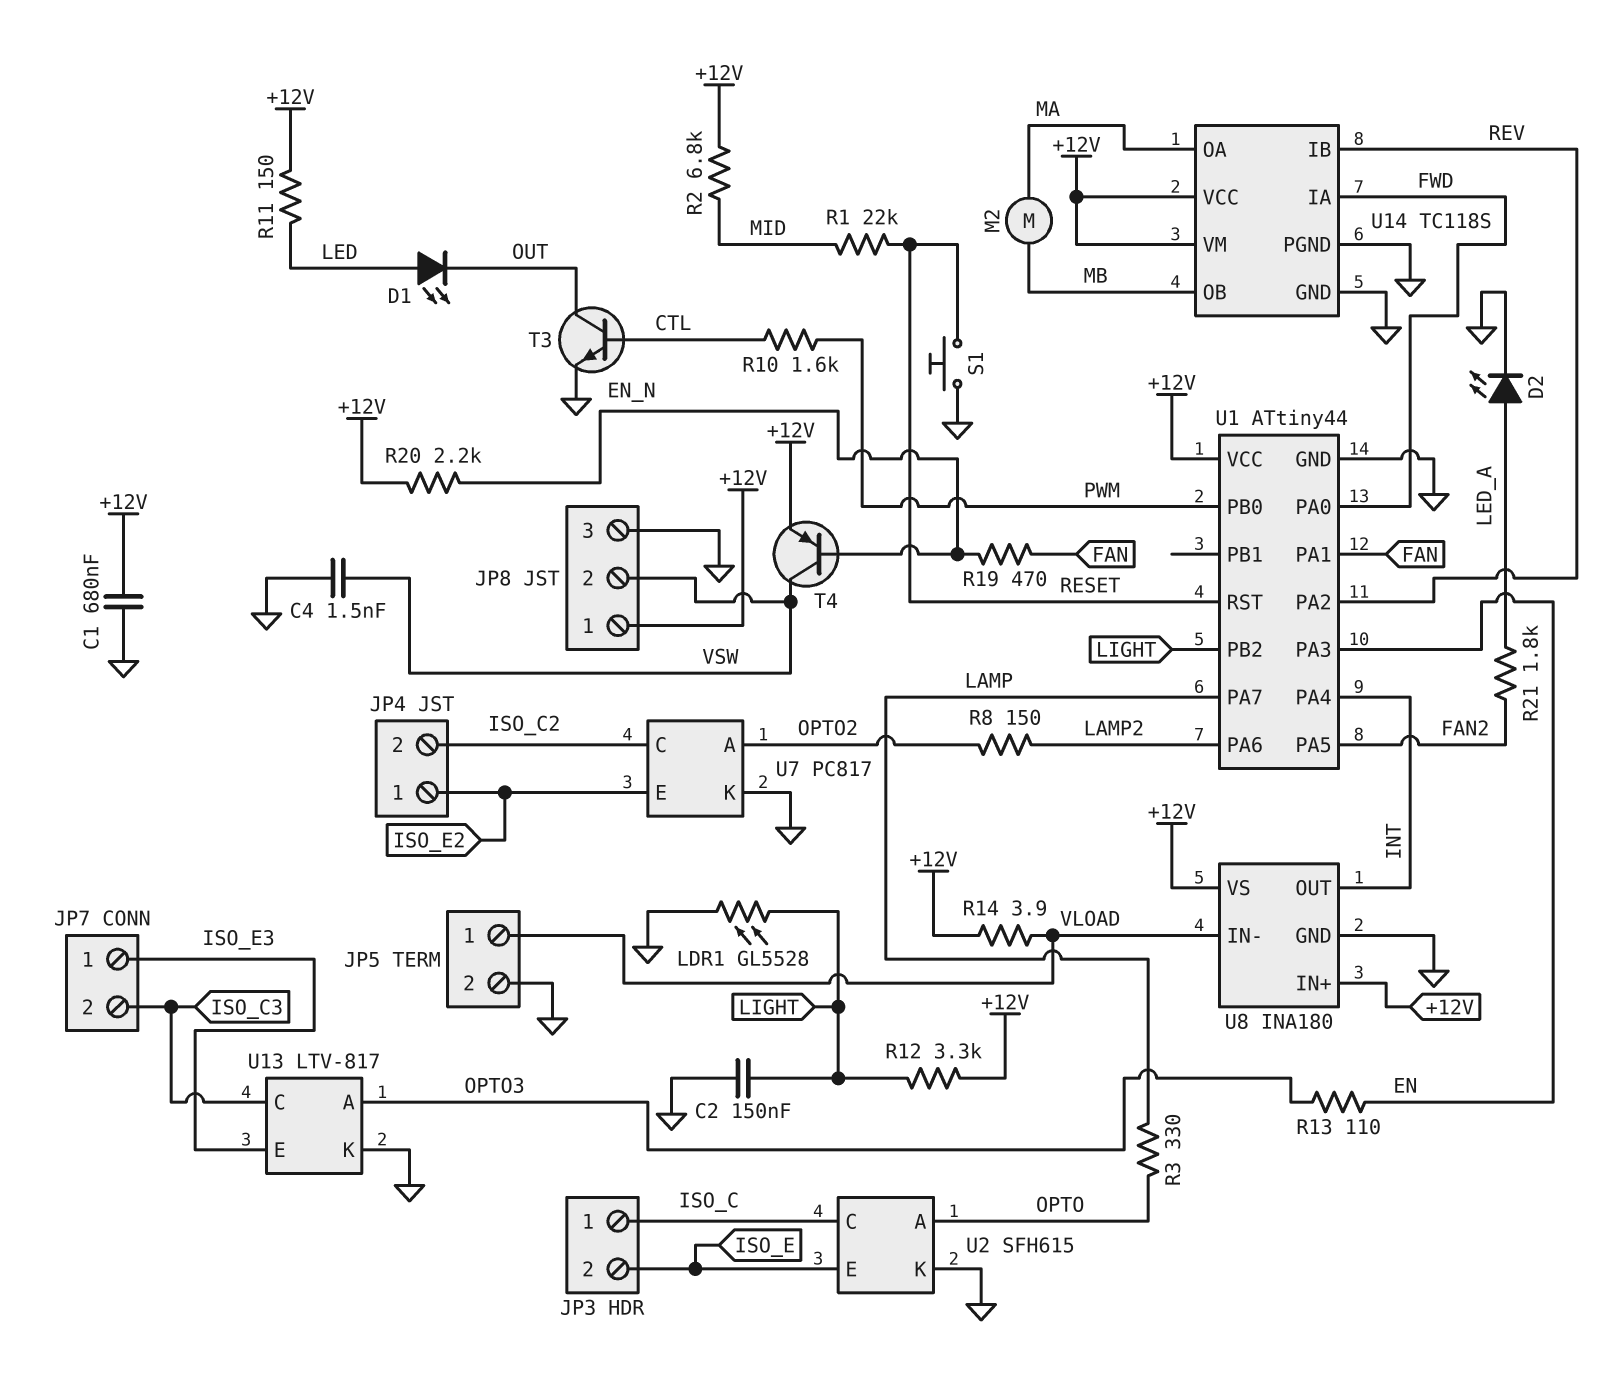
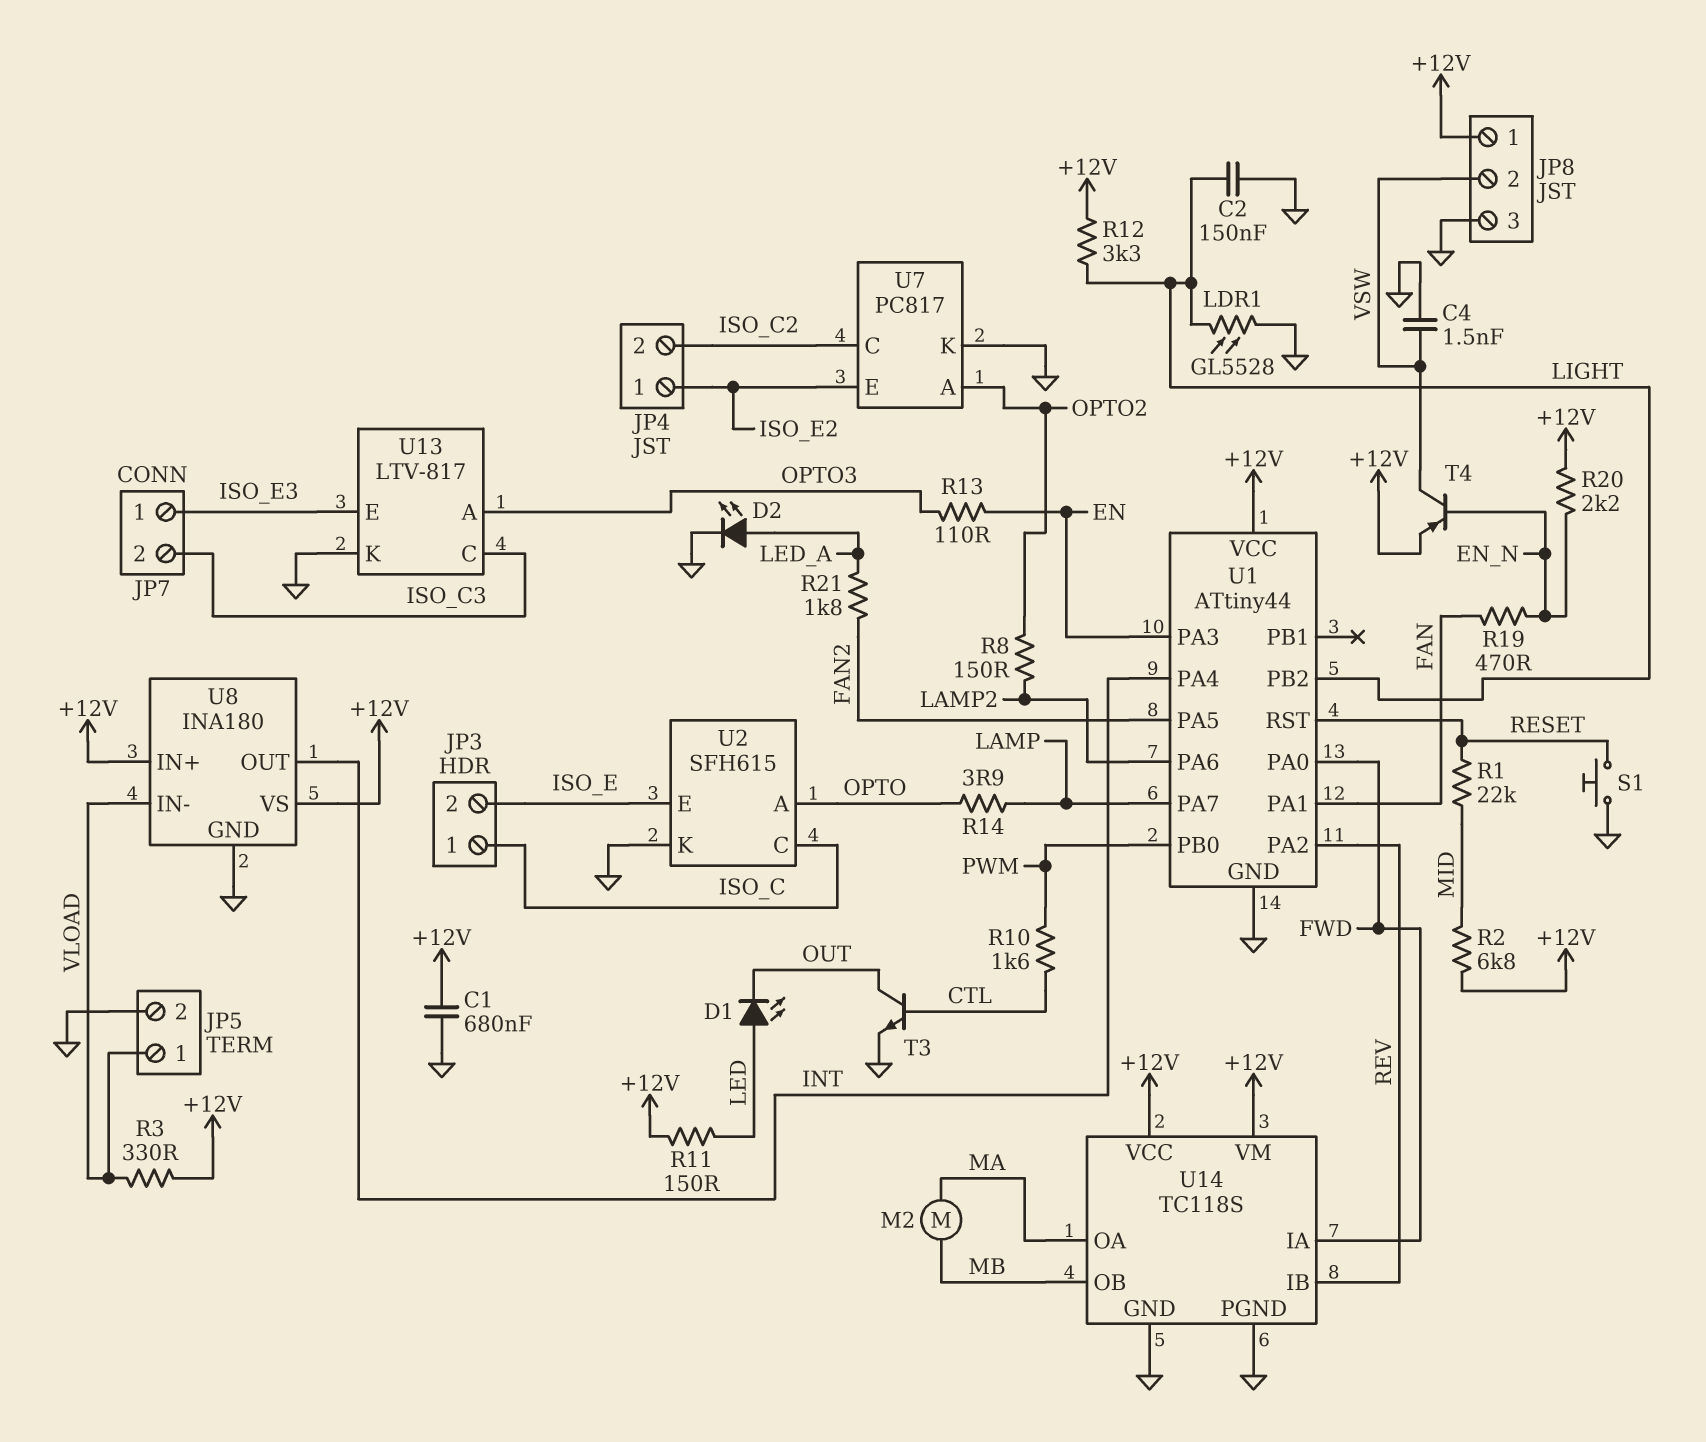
R3: 330 (LAMP, OPTO) -> 330 (+12V, VLOAD)
R14: 3.9 (+12V, VLOAD) -> 3.9 (LAMP, OPTO)

